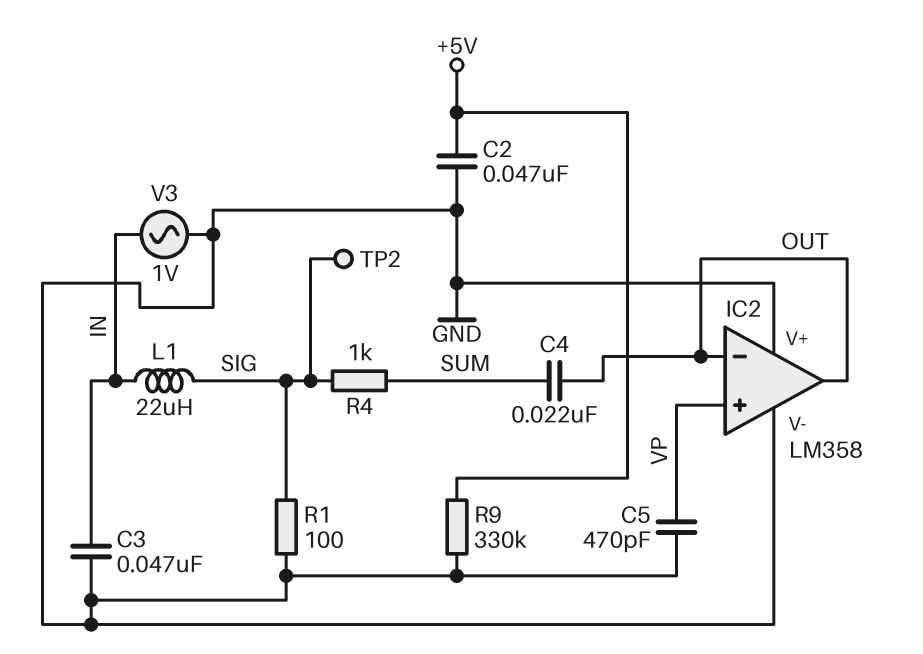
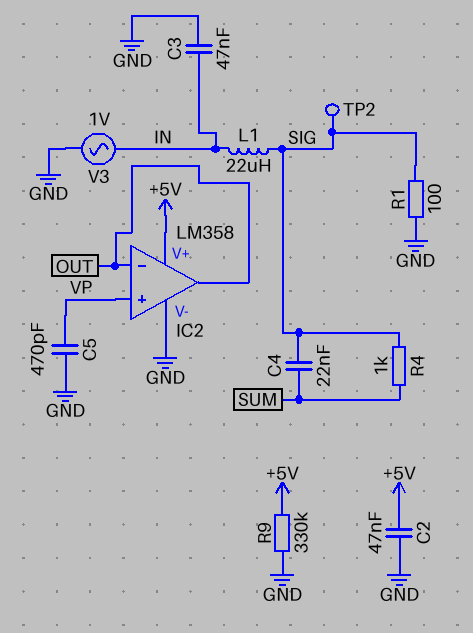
C4: 22nF (OUT, SUM) -> 22nF (SIG, SUM)
IC2 pin V+: GND -> +5V

